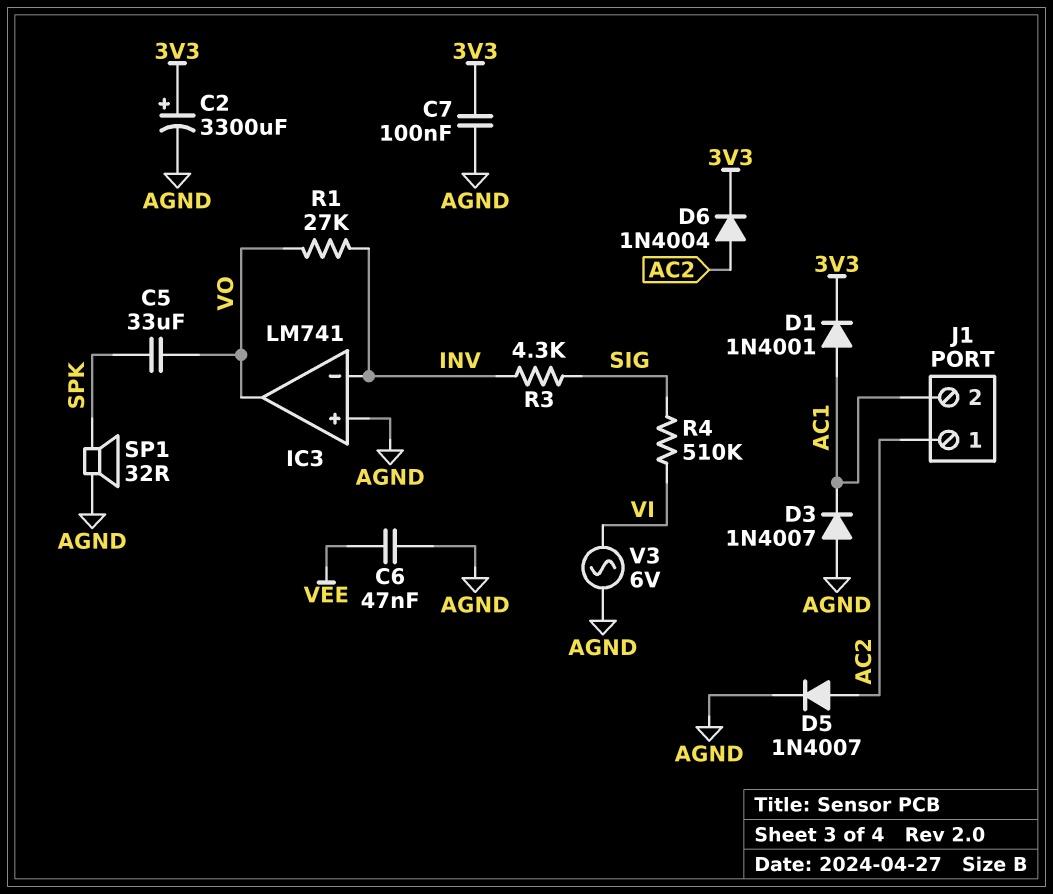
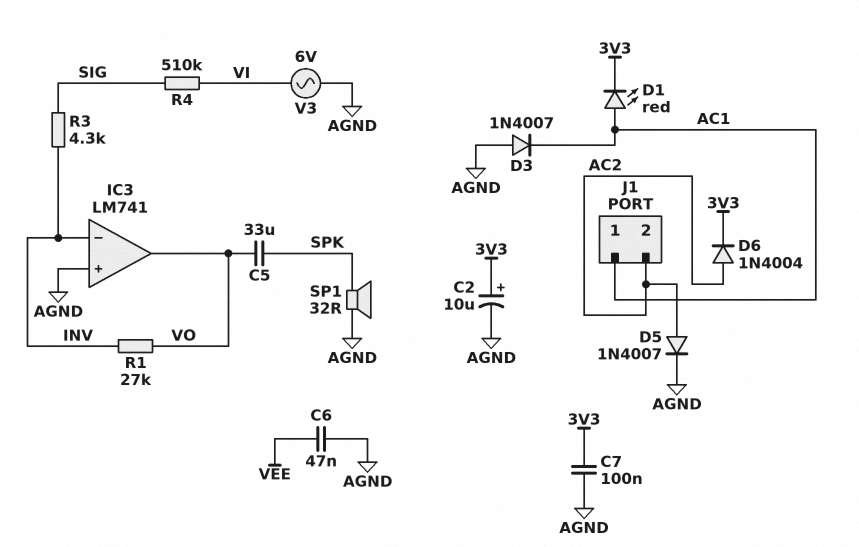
C2: 3300uF (plus 3V3, minus AGND) -> 10uF (plus 3V3, minus AGND)
D1: diode 1N4001 (A AC1, K 3V3) -> LED red (A AC1, K 3V3)
J1 pin 1: AC2 -> AC1
J1 pin 2: AC1 -> AC2

